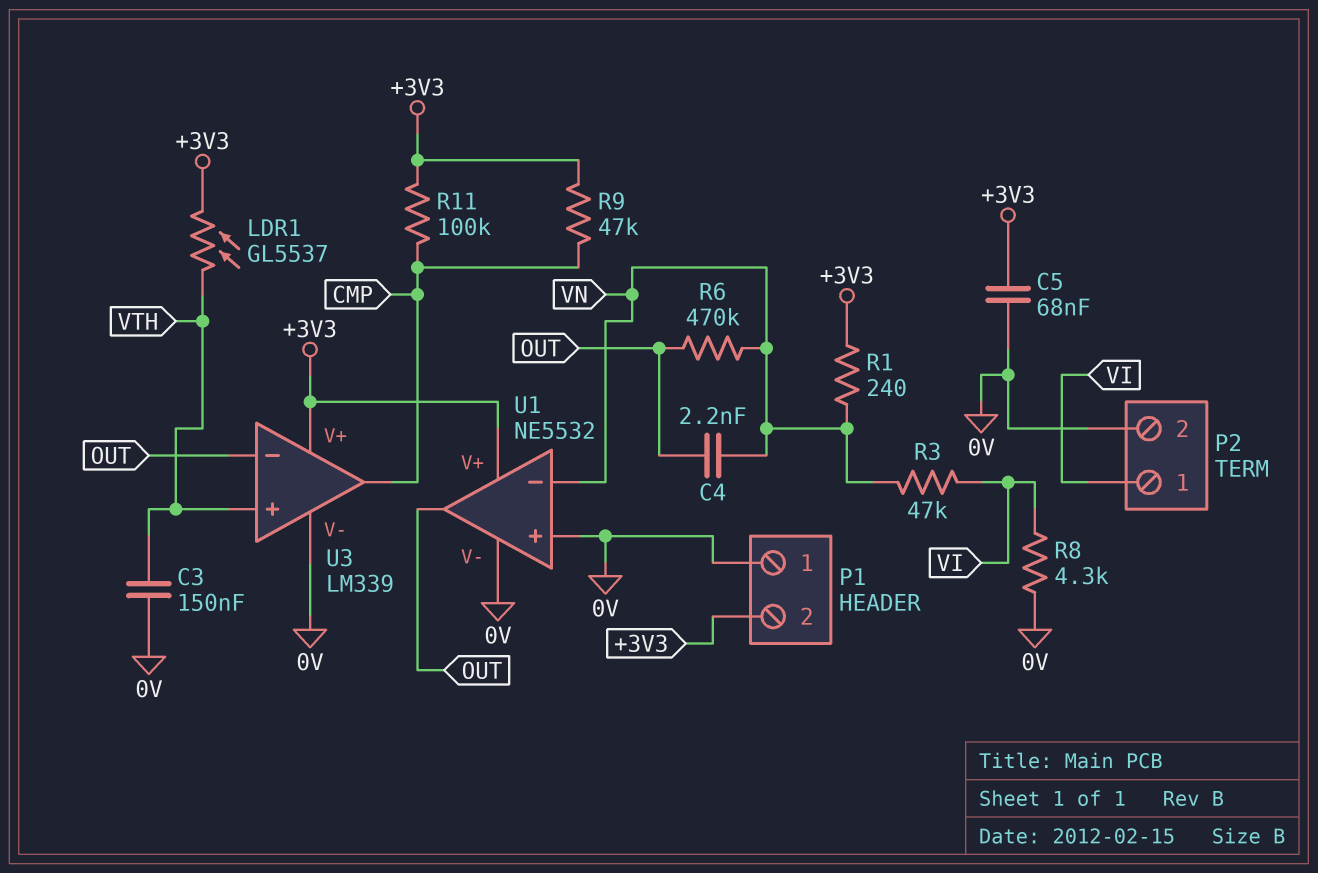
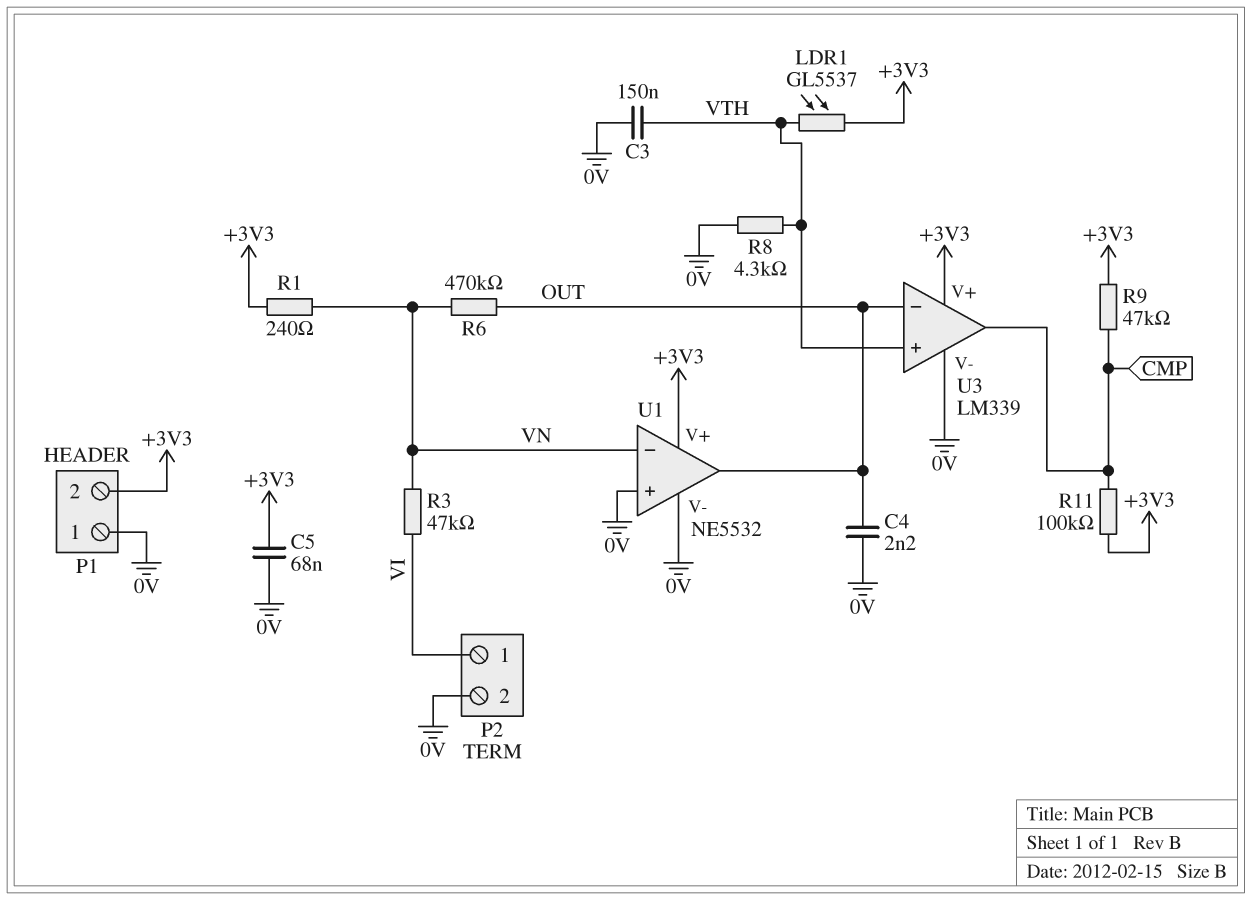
C4: 2.2nF (OUT, VN) -> 2.2nF (0V, OUT)
R8: 4.3k (0V, VI) -> 4.3k (0V, VTH)

